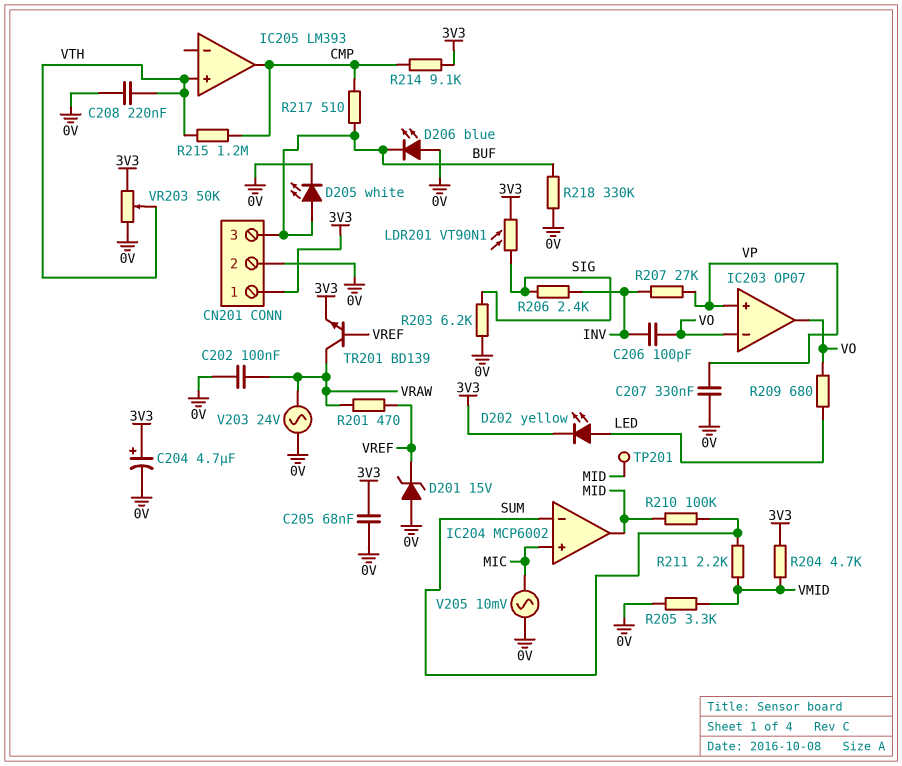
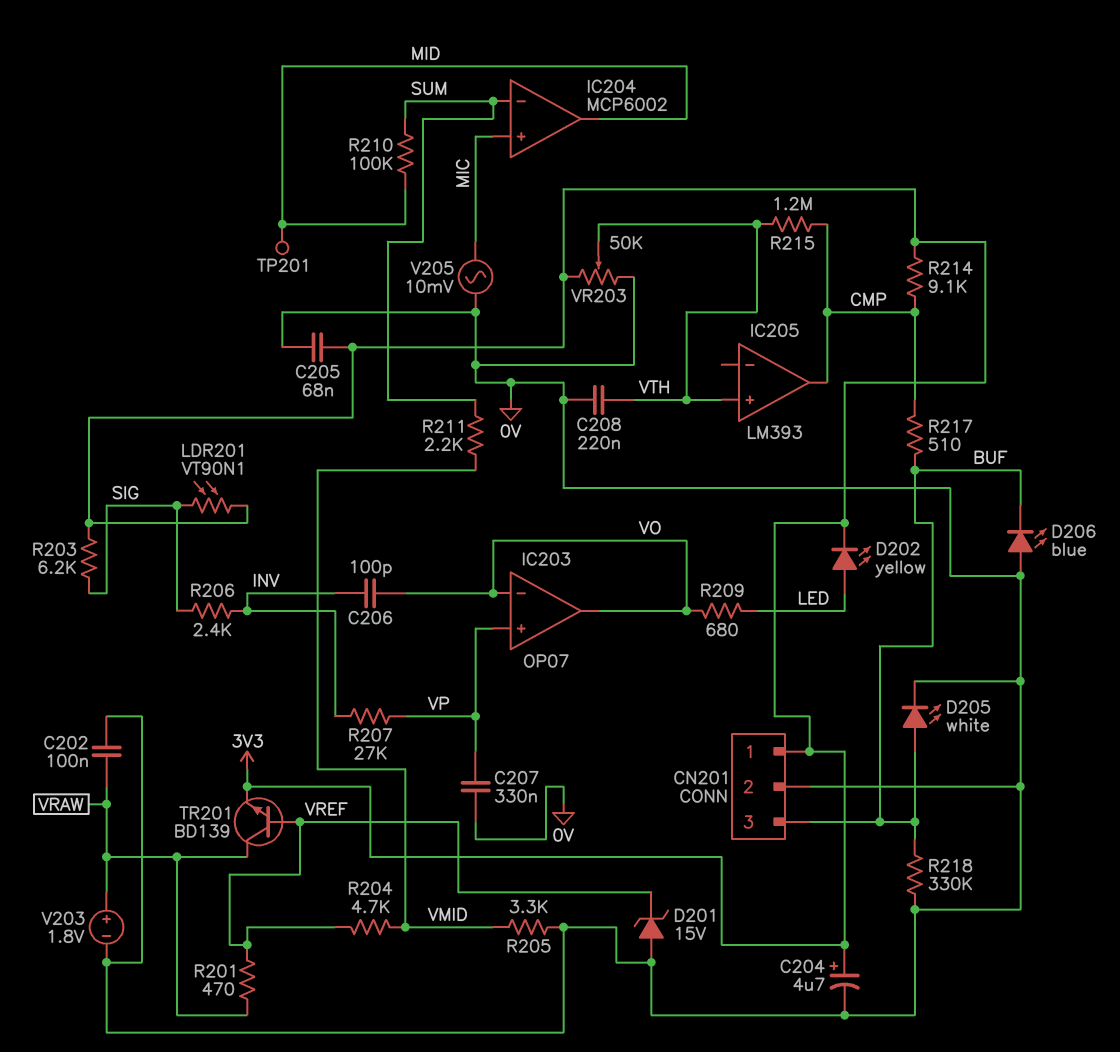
R203: 6.2k (0V, SIG) -> 6.2k (3V3, SIG)
R204: 4.7k (3V3, VMID) -> 4.7k (VMID, VREF)
V203: AC 24V (0V, VRAW) -> 1.8V (plus VRAW, minus 0V)

